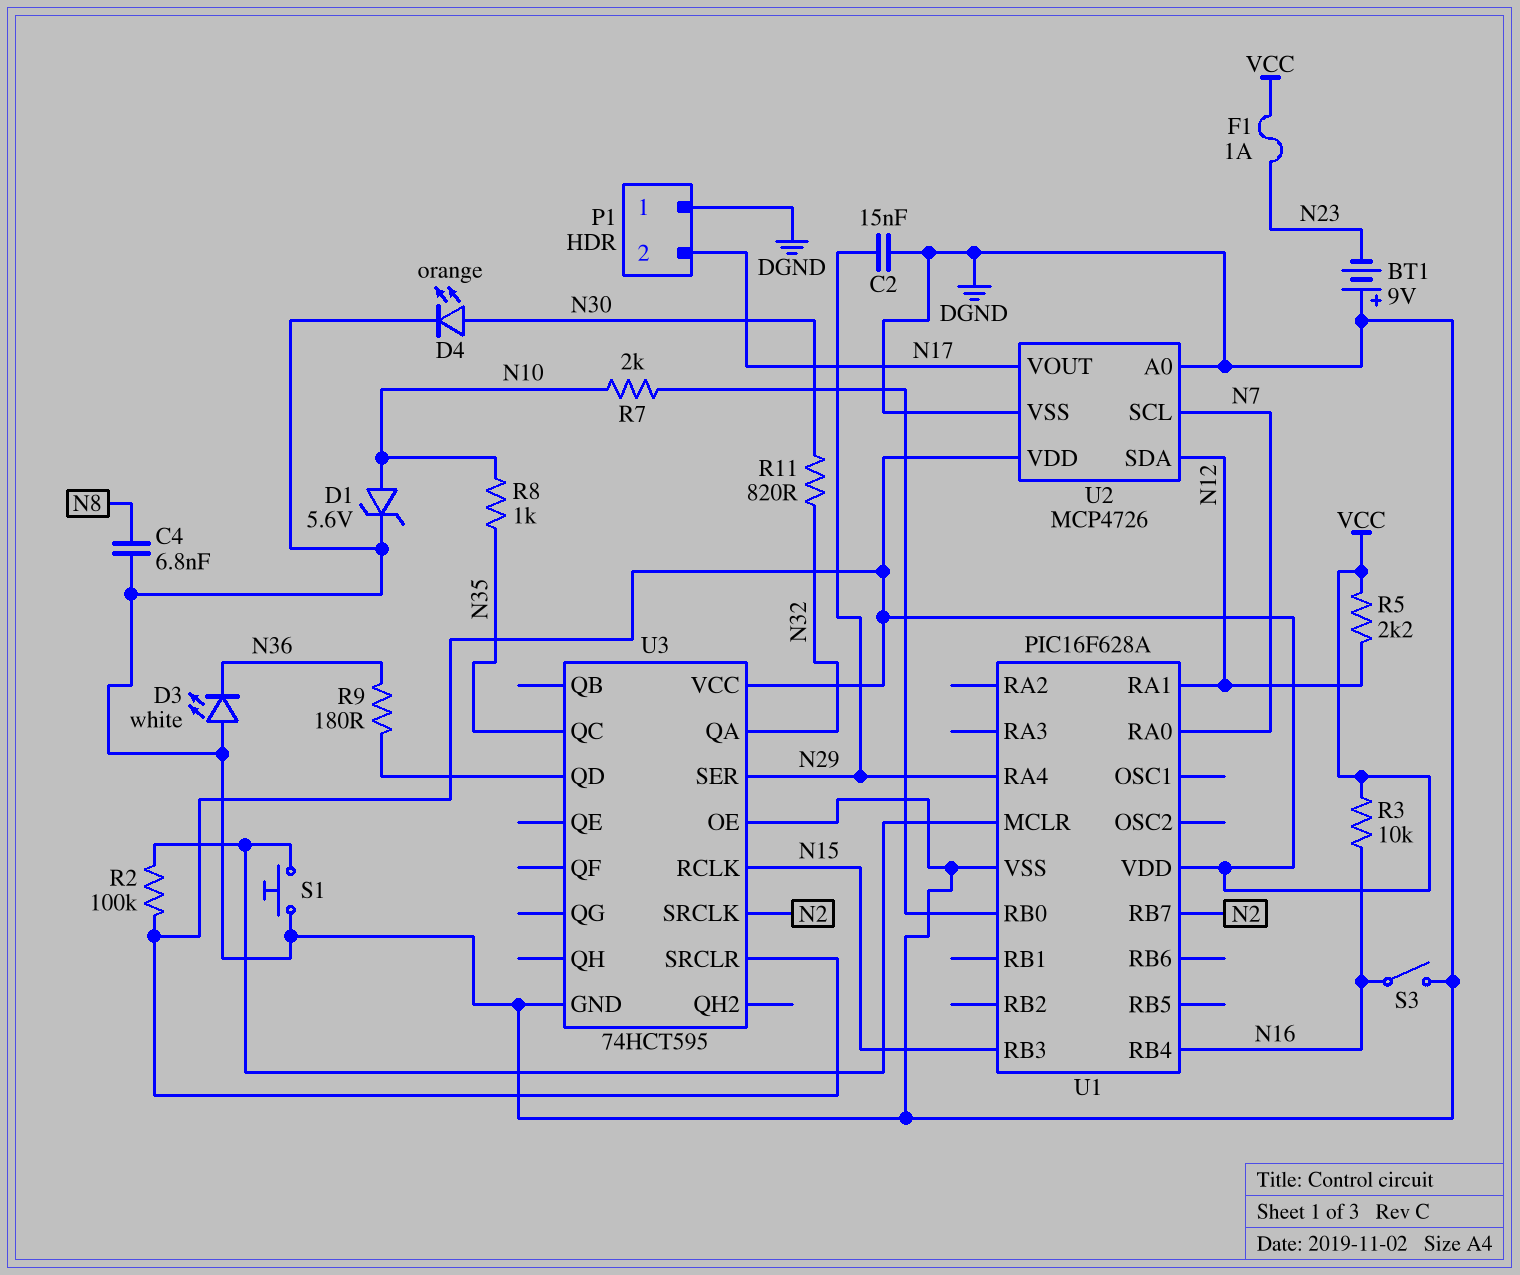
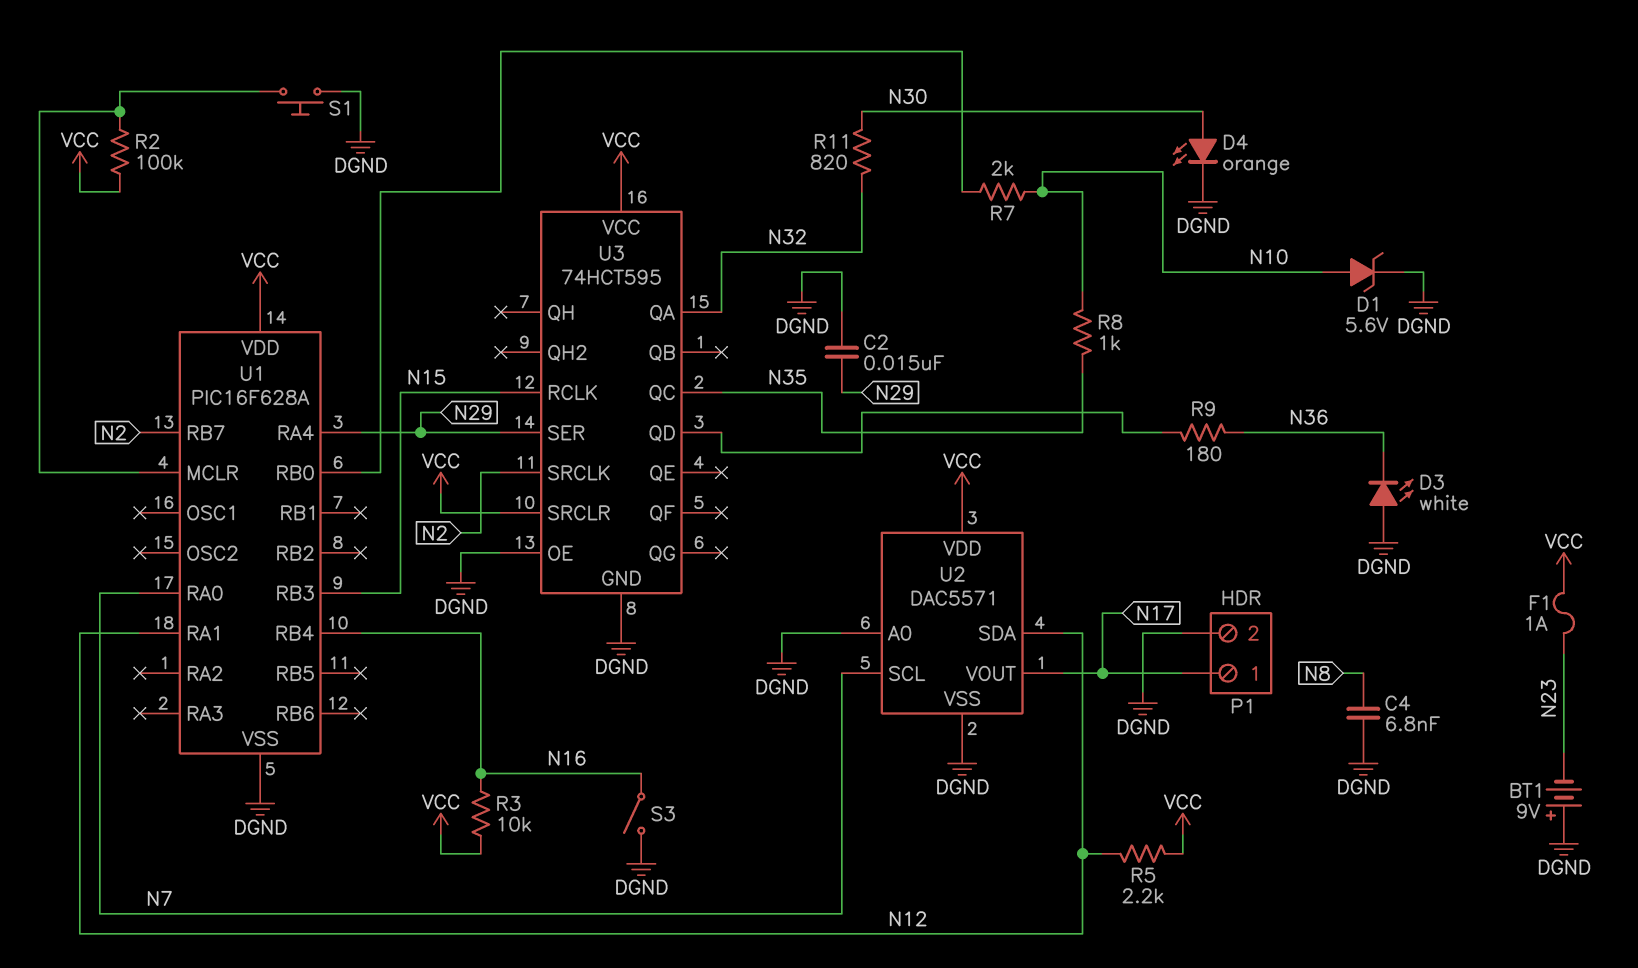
P1 pin 1: DGND -> N17
P1 pin 2: N17 -> DGND
U2: MCP4726 -> DAC5571

